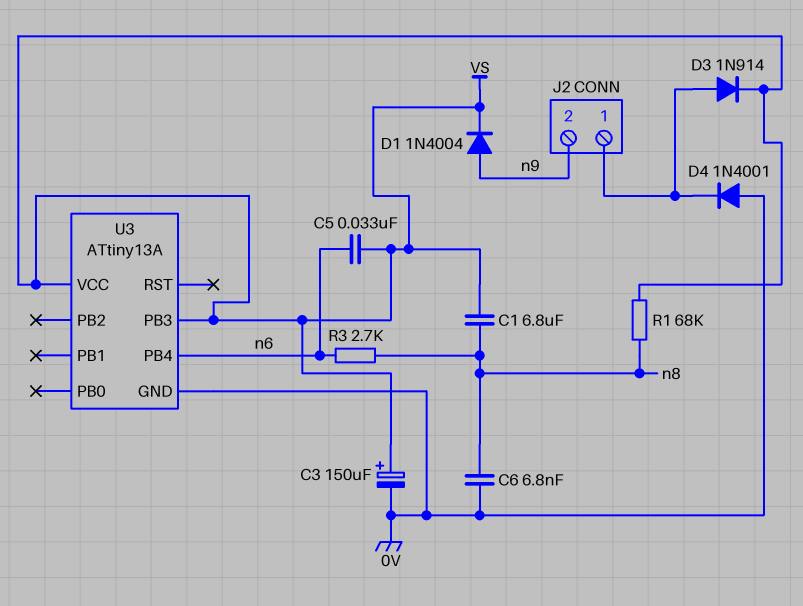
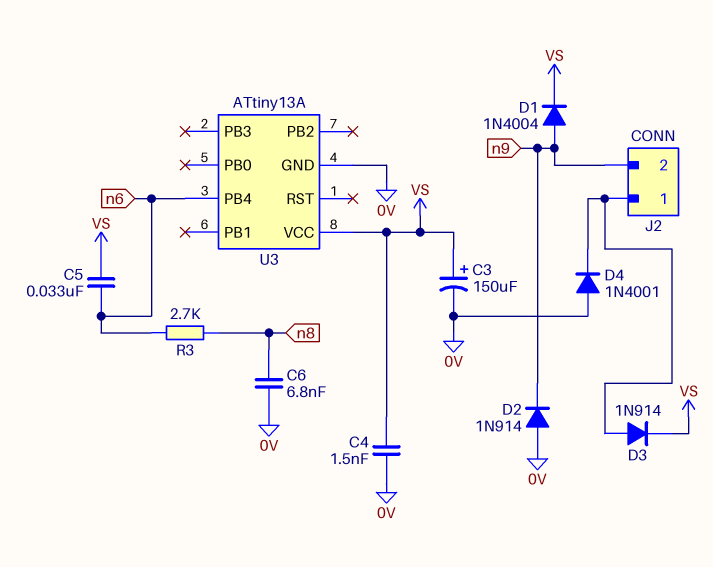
C1: 6.8uF (VS, n8) -> none
C4: none -> 1.5nF (0V, VS)
D2: none -> diode 1N914 (A 0V, K n9)
R1: 68k (VS, n8) -> none
U3 pin PB3: VS -> none

